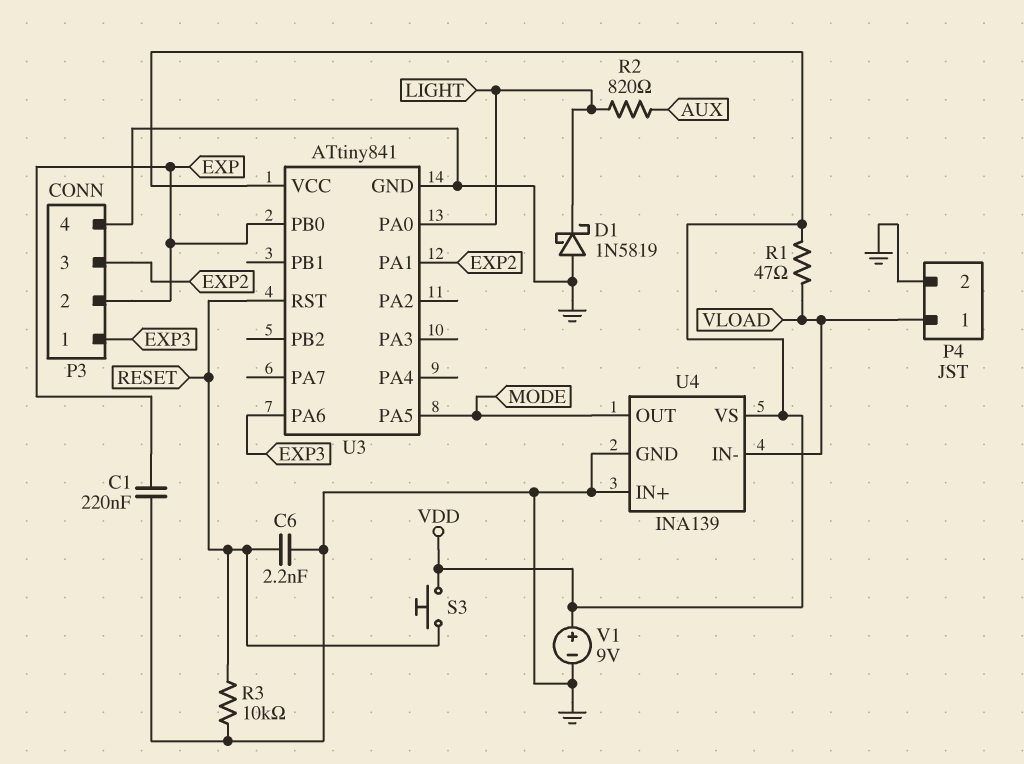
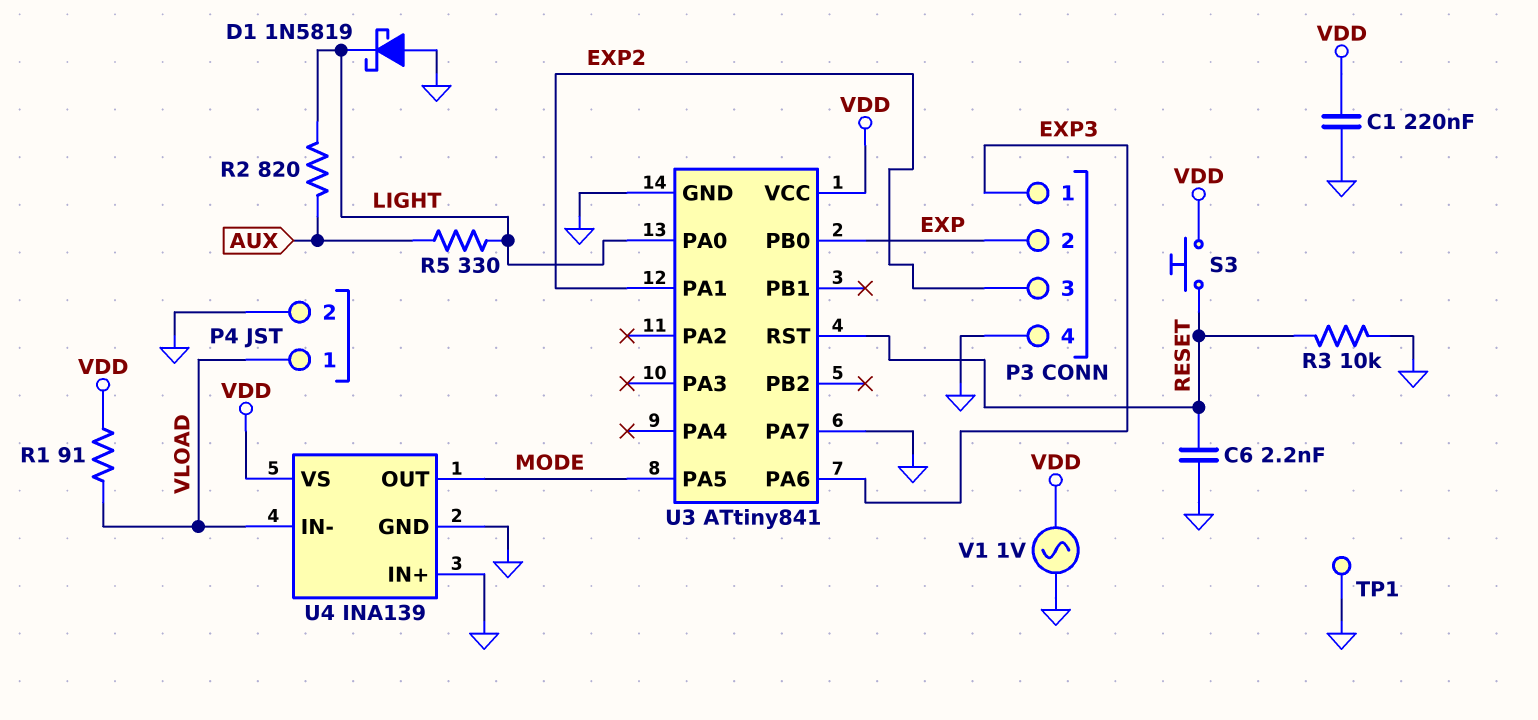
C1: 220nF (EXP, GND) -> 220nF (GND, VDD)
R1: 47 (VDD, VLOAD) -> 91 (VDD, VLOAD)
R5: none -> 330 (AUX, LIGHT)
TP1: none -> test point (GND)
U3 pin PA7: none -> GND
V1: 9V (plus VDD, minus GND) -> AC 1V (GND, VDD)

